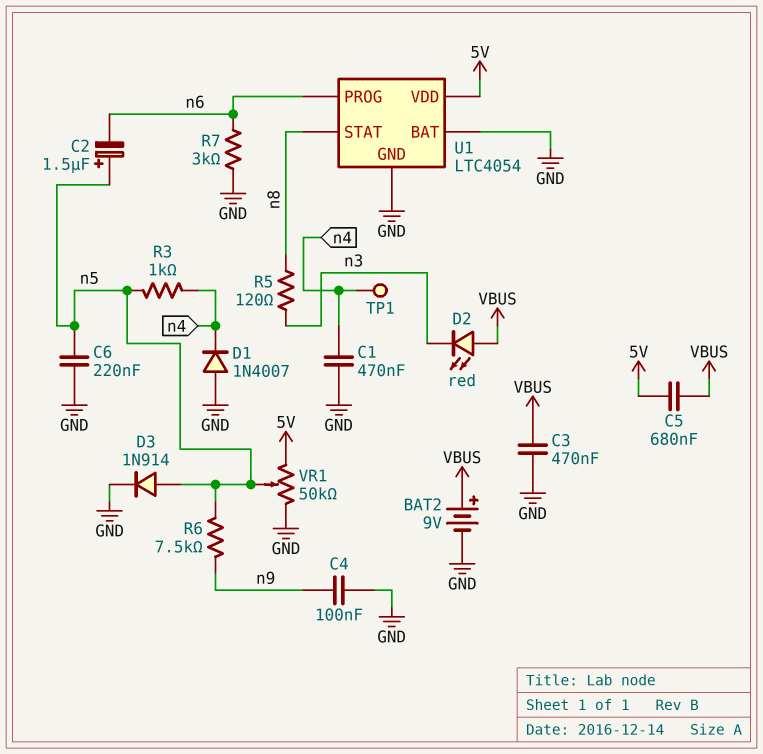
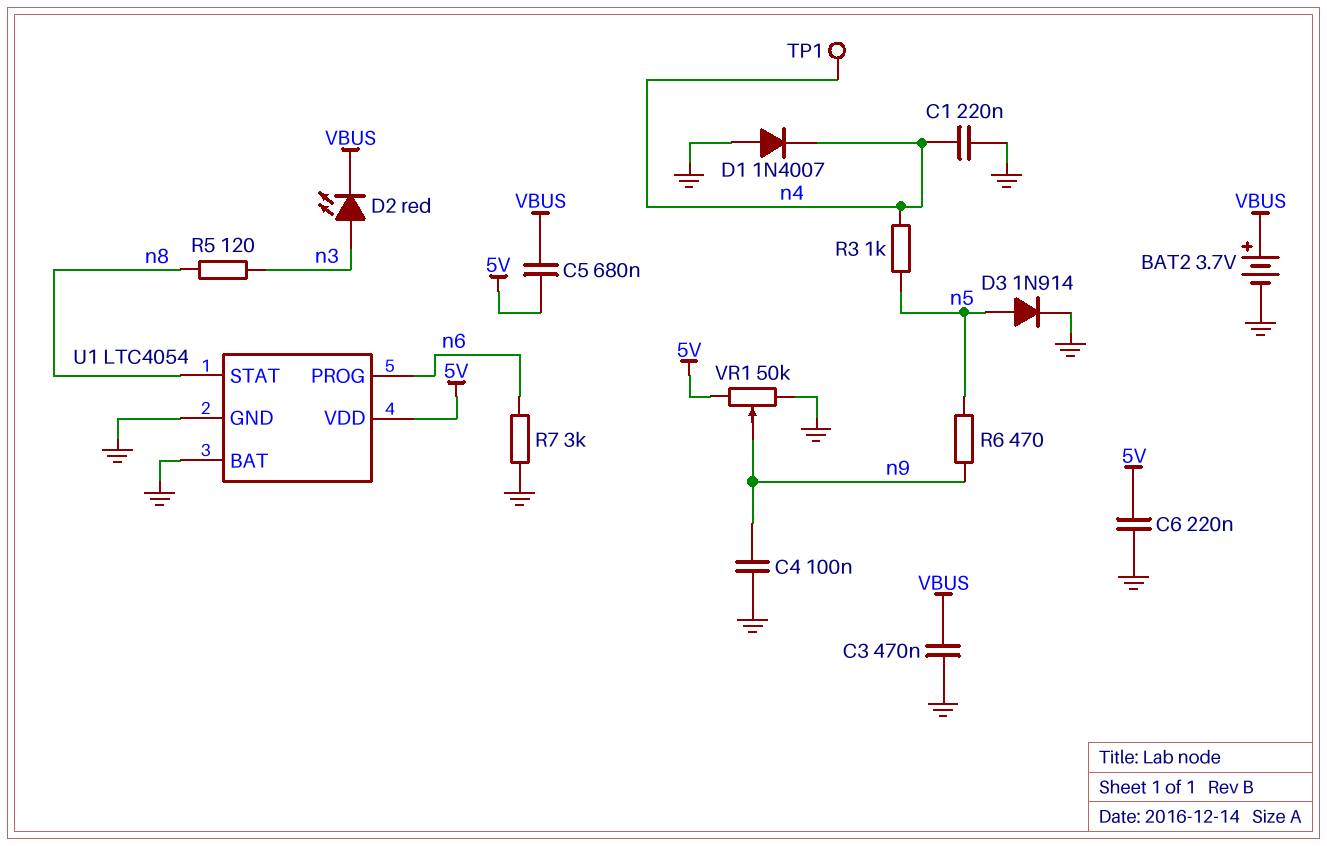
BAT2: 9V (plus VBUS, minus GND) -> 3.7V (plus VBUS, minus GND)
C1: 470nF (GND, n4) -> 220nF (GND, n4)
C2: 1.5uF (plus n5, minus n6) -> none
C6: 220nF (GND, n5) -> 220nF (5V, GND)
D2: LED red (A VBUS, K n3) -> LED red (A n3, K VBUS)
R6: 7.5k (n5, n9) -> 470 (n5, n9)
VR1: 50k (5V, GND, wiper n5) -> 50k (5V, GND, wiper n9)

